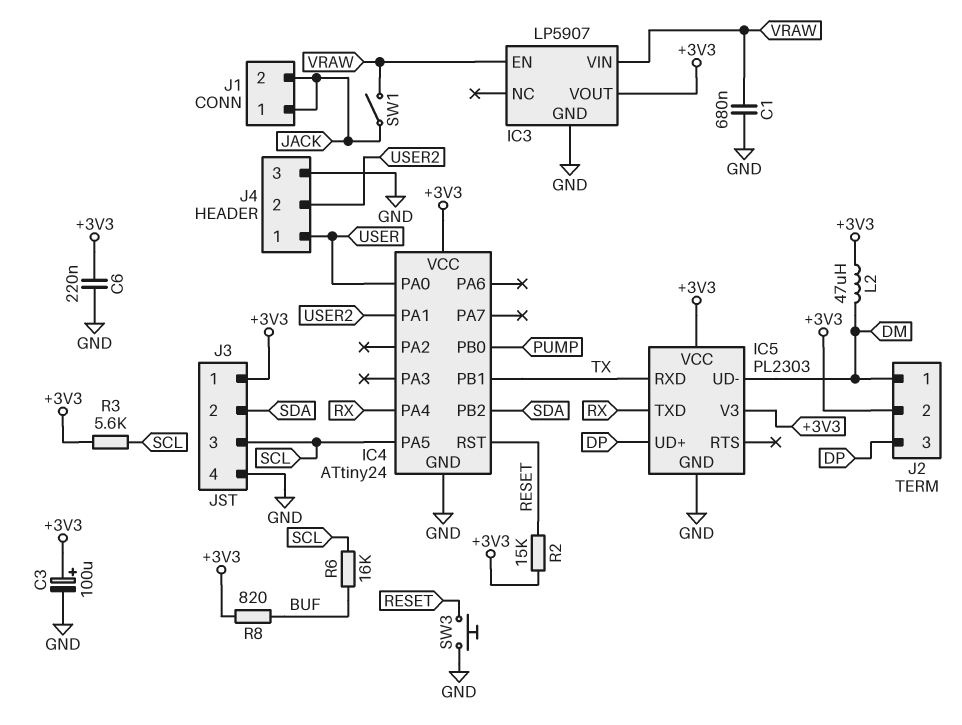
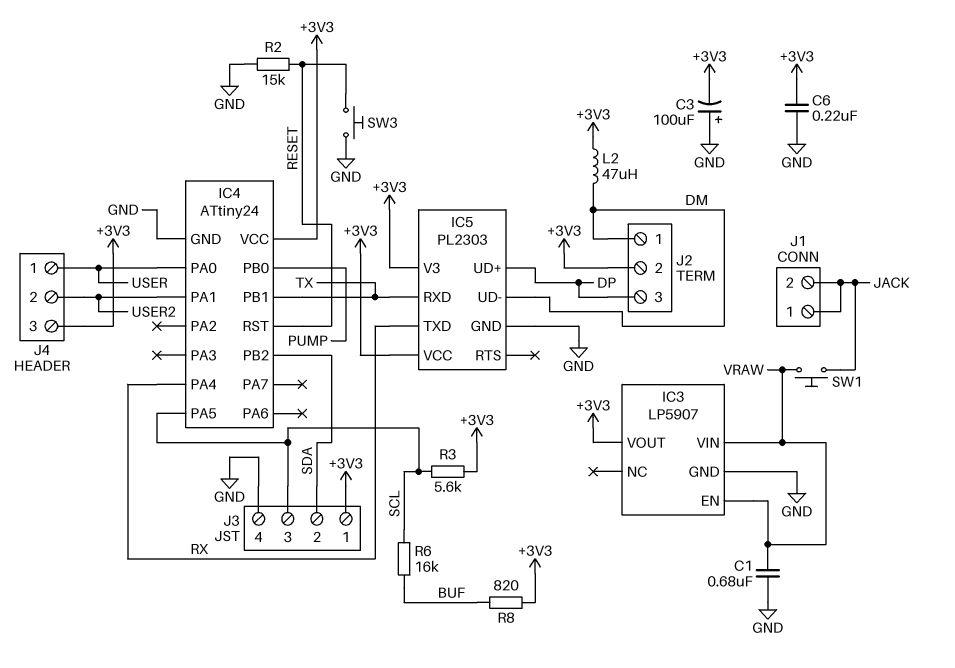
C3: 100uF (plus +3V3, minus GND) -> 100uF (plus GND, minus +3V3)
J4 pin 3: GND -> +3V3
R2: 15k (+3V3, RESET) -> 15k (GND, RESET)
SW1: switch (JACK, VRAW) -> button (JACK, VRAW)

